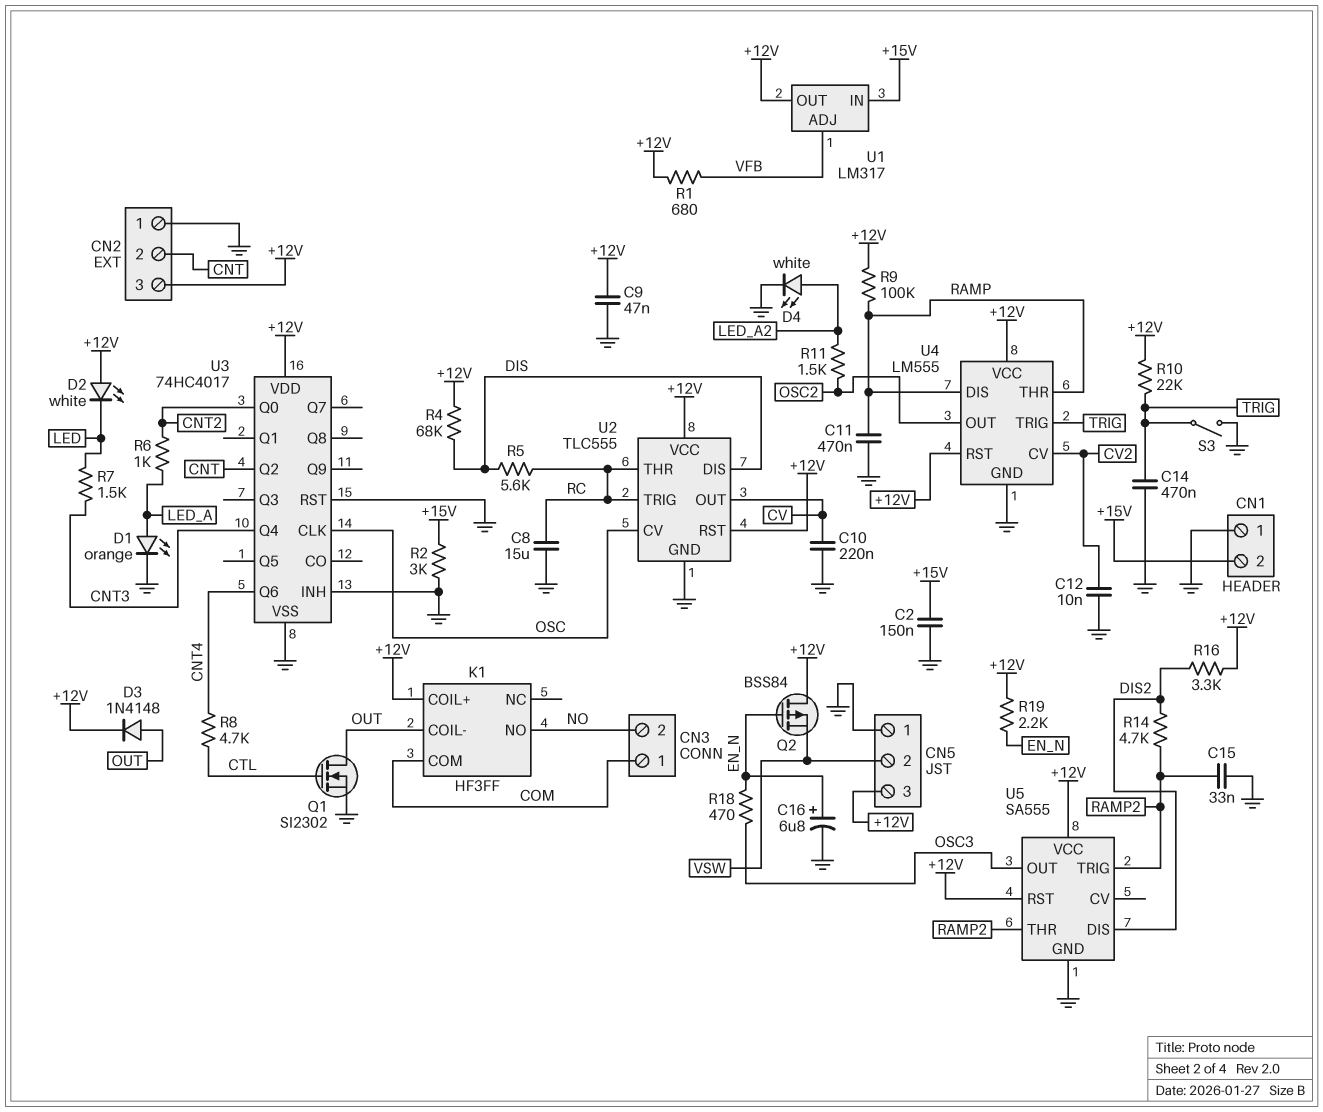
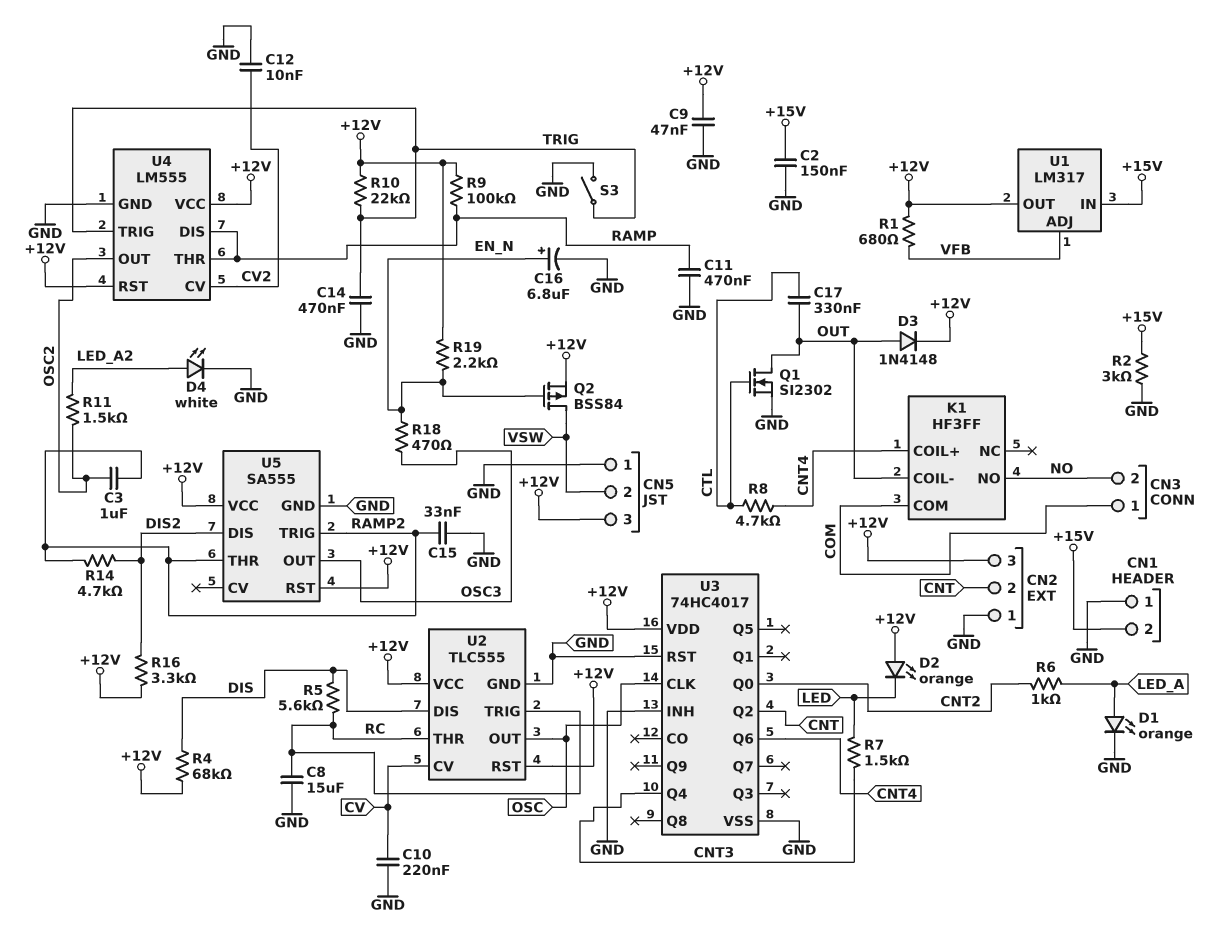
C3: none -> 1uF (OSC2, RAMP2)
C17: none -> 330nF (CTL, OUT)
D2: LED white (A +12V, K LED) -> LED orange (A +12V, K LED)
K1 pin COIL+: +12V -> CNT4
Q2: PMOS BSS84 (G EN_N, D +12V, S VSW) -> PMOS BSS84 (G EN_N, D VSW, S +12V)
U2 pin CV: OSC -> CV
U2 pin OUT: CV -> OSC

